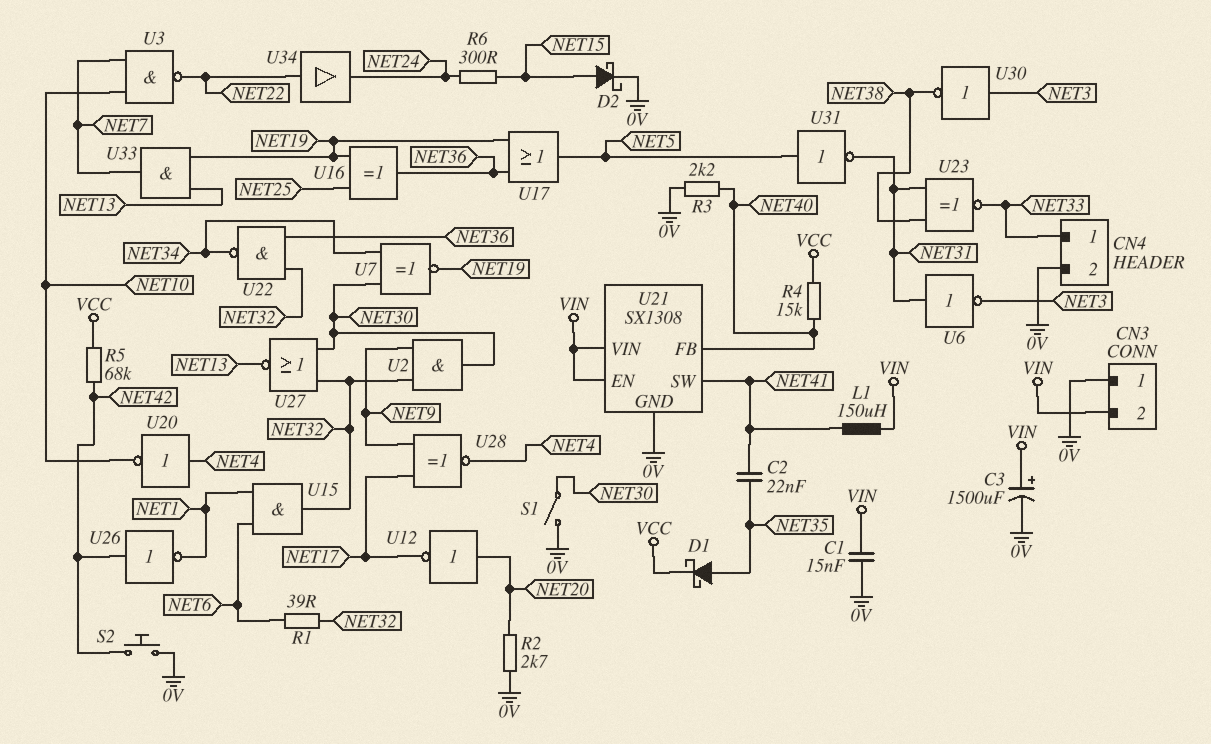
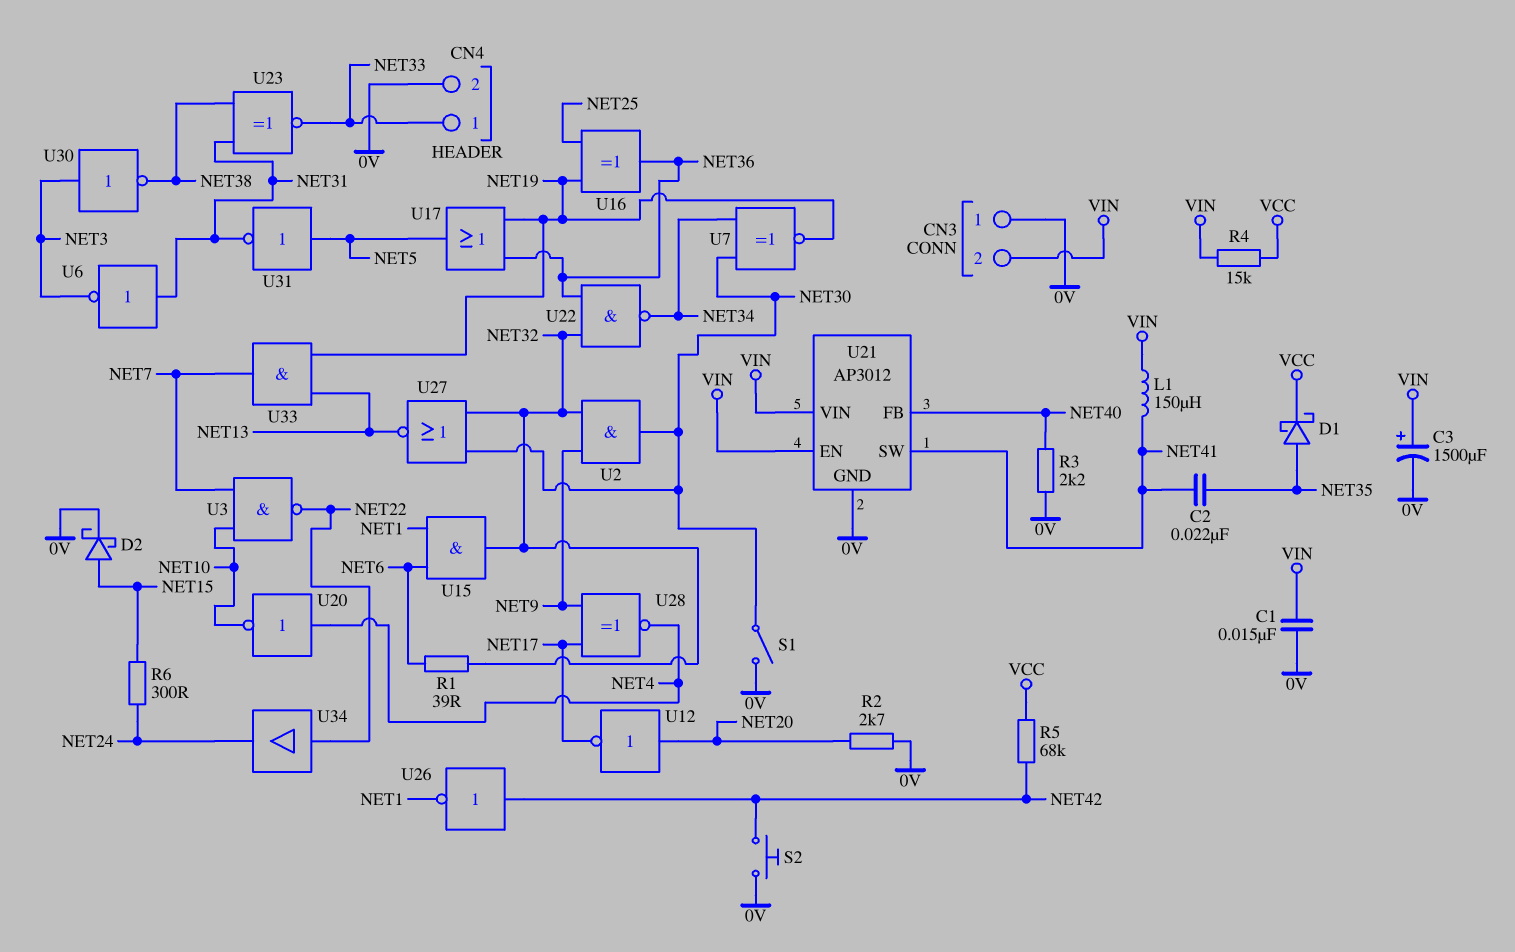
R4: 15k (NET40, VCC) -> 15k (VCC, VIN)
U21: SX1308 -> AP3012

